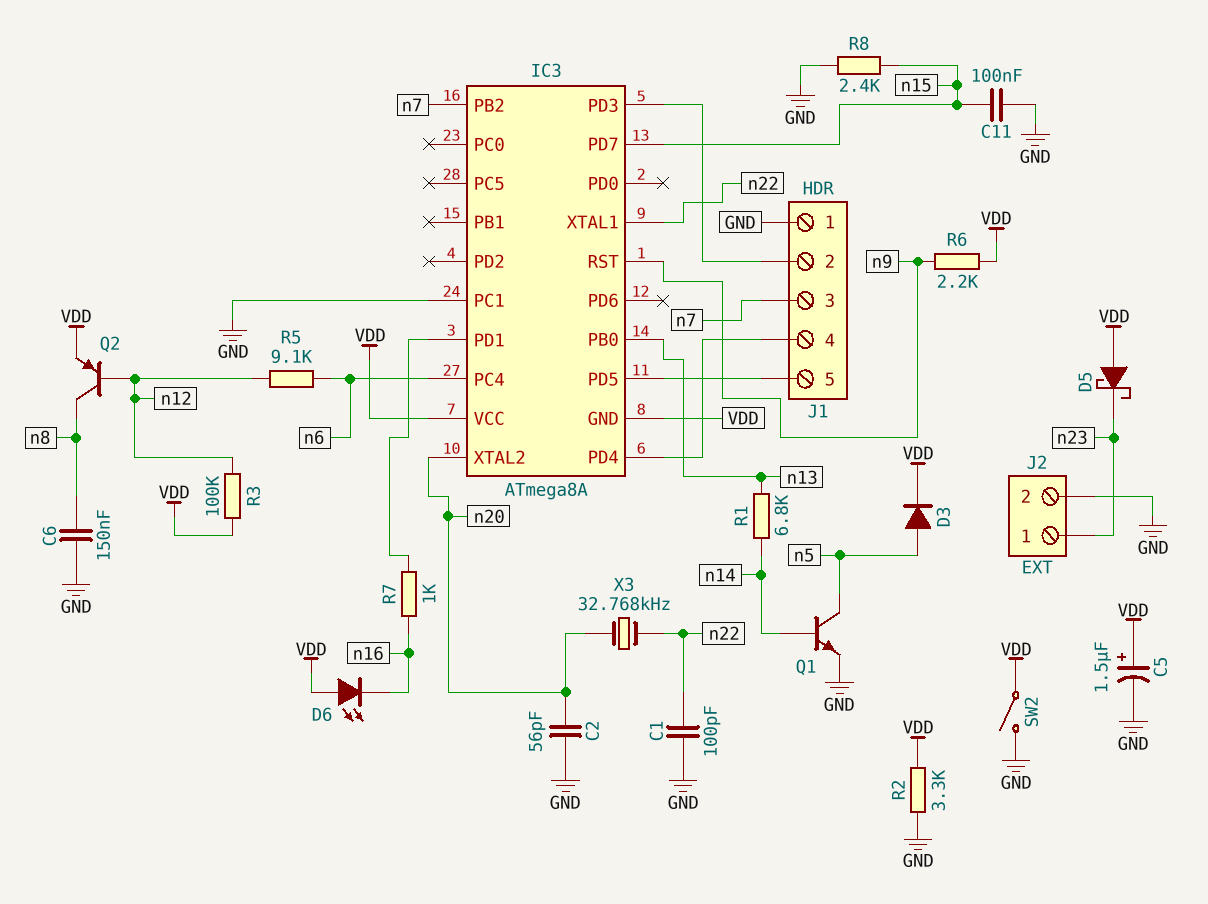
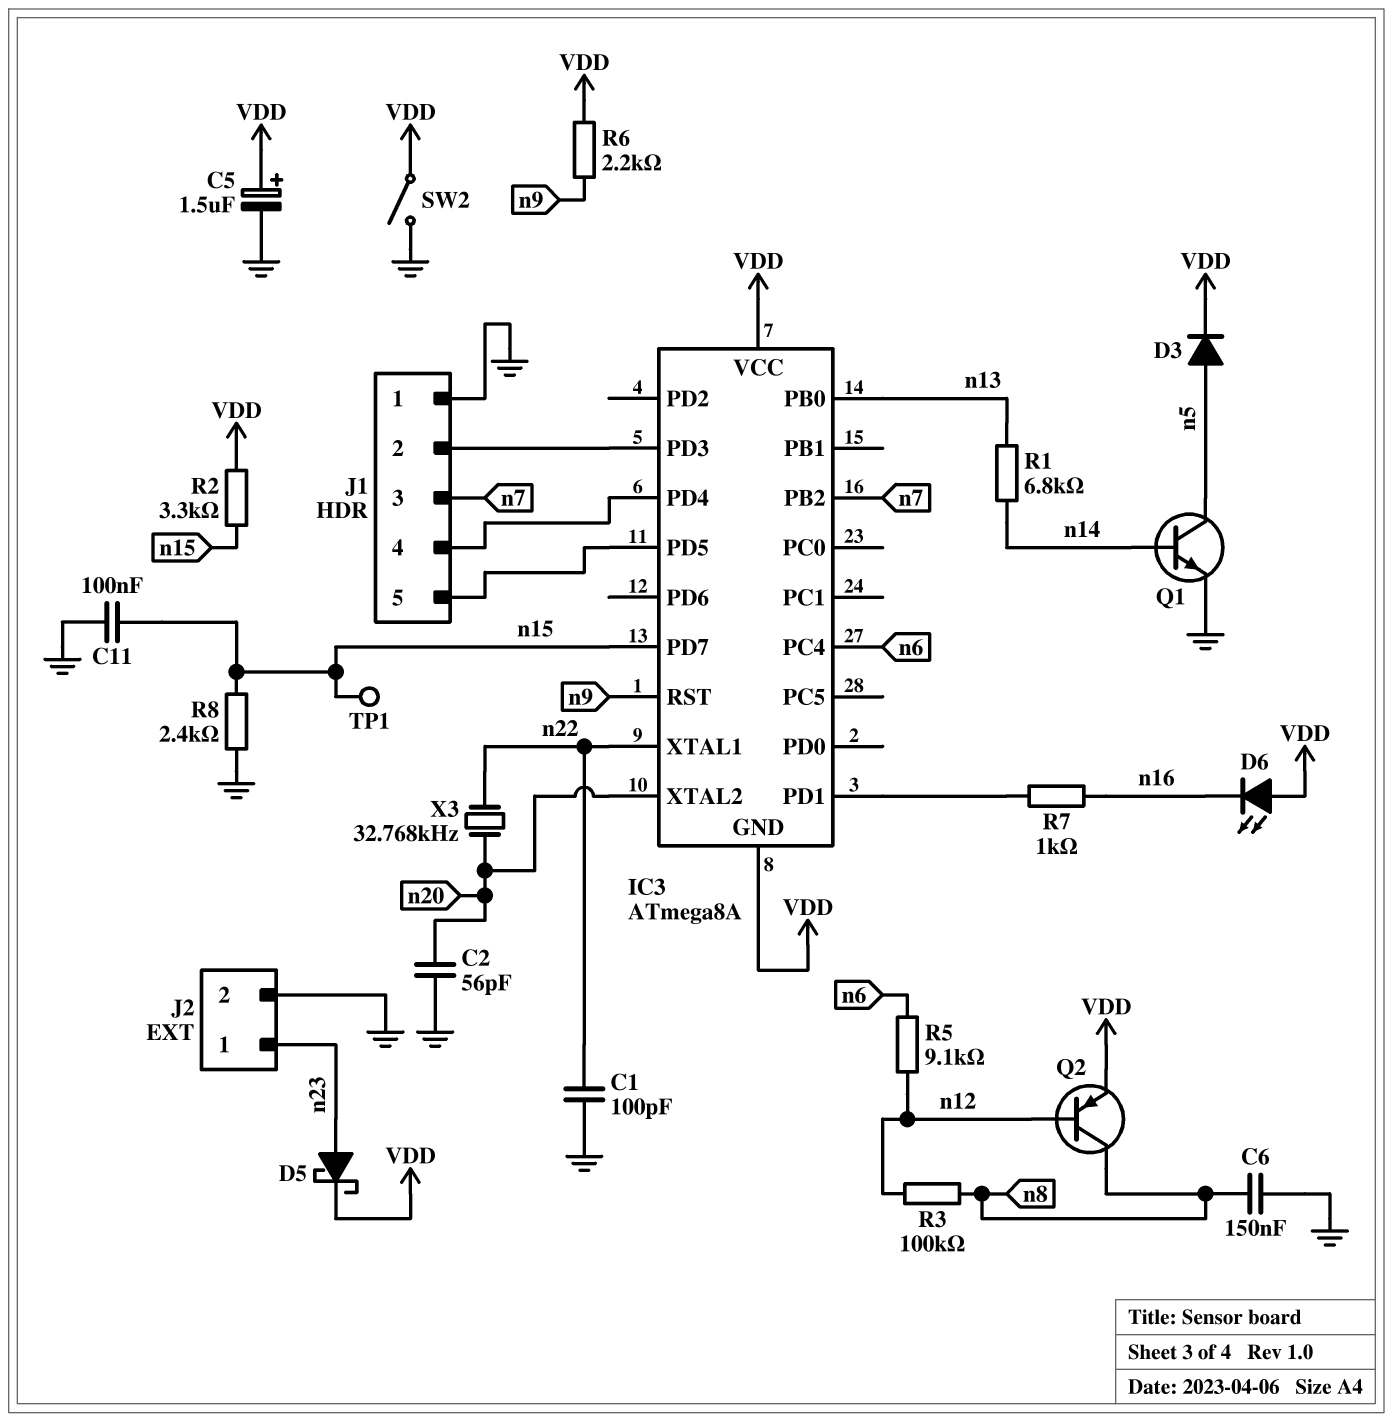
D5: schottky (A VDD, K n23) -> schottky (A n23, K VDD)
IC3 pin PC1: GND -> none
R2: 3.3k (GND, VDD) -> 3.3k (VDD, n15)
R3: 100k (VDD, n12) -> 100k (n8, n12)
TP1: none -> test point (n15)

